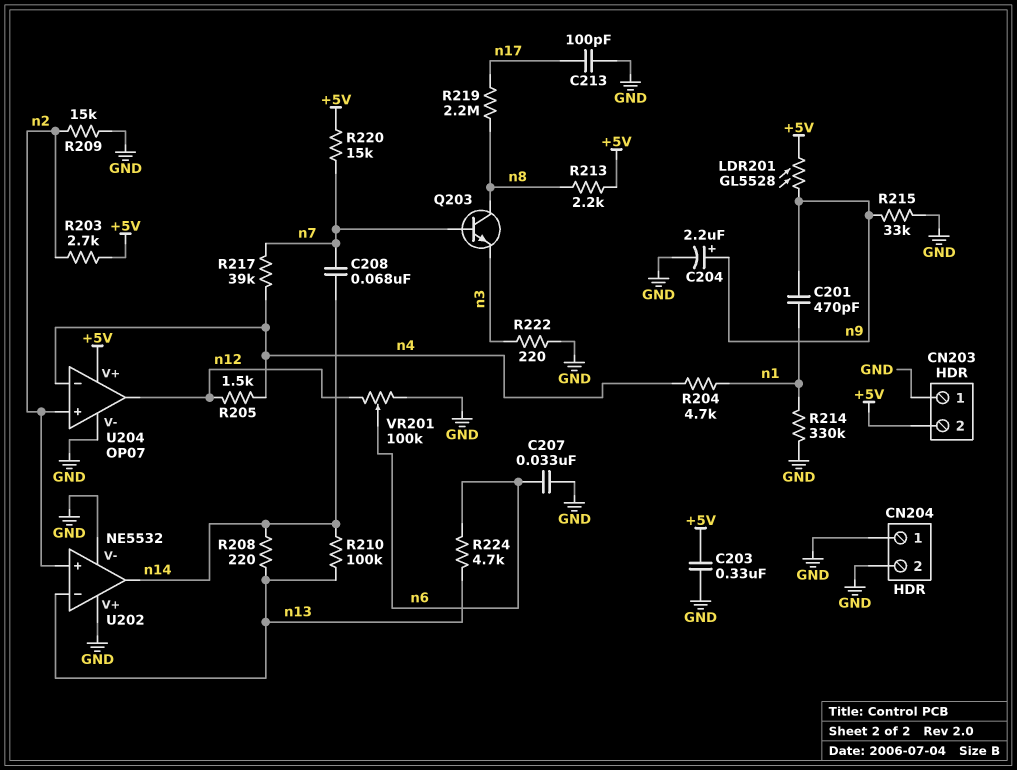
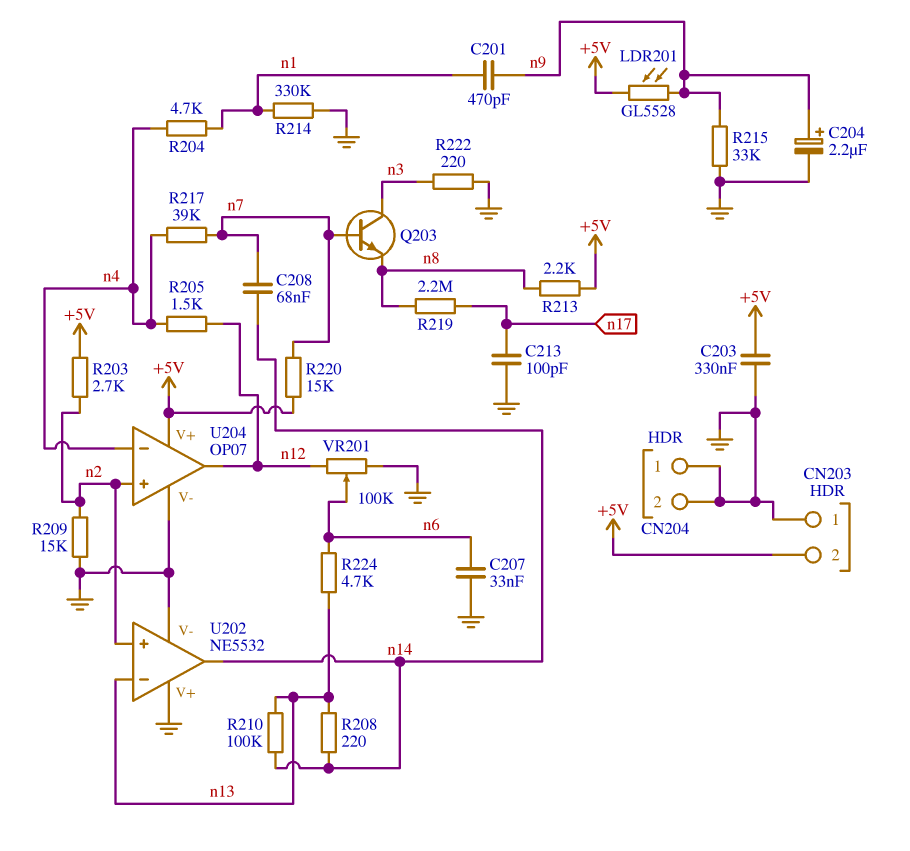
Q203: NPN (B n7, C n8, E n3) -> NPN (B n7, C n3, E n8)

